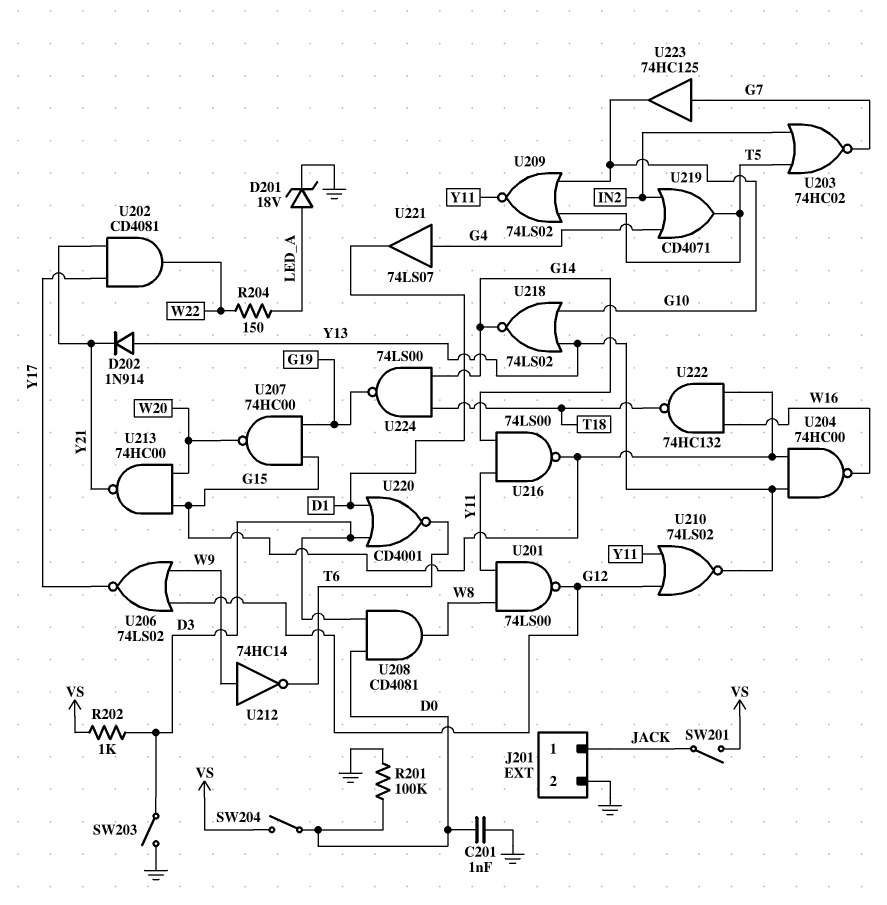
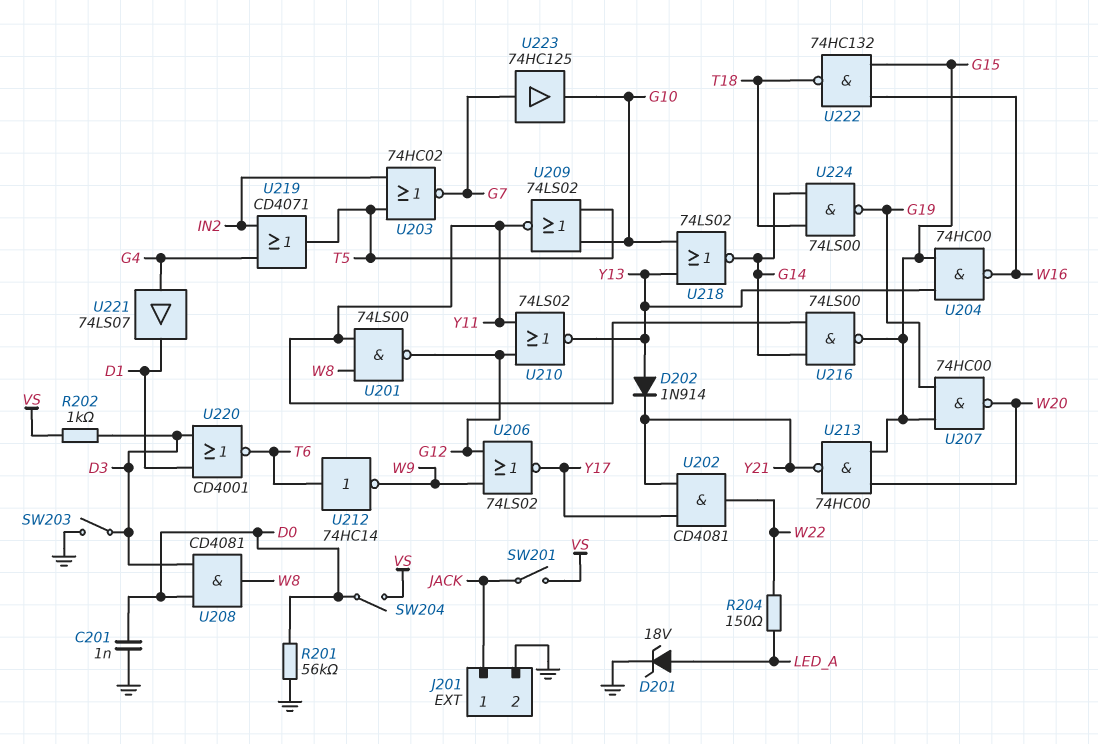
R201: 100k (D0, GND) -> 56k (D0, GND)
U212: NOT 74HC14 (in W9, out T6) -> NOT 74HC14 (in T6, out W9)

